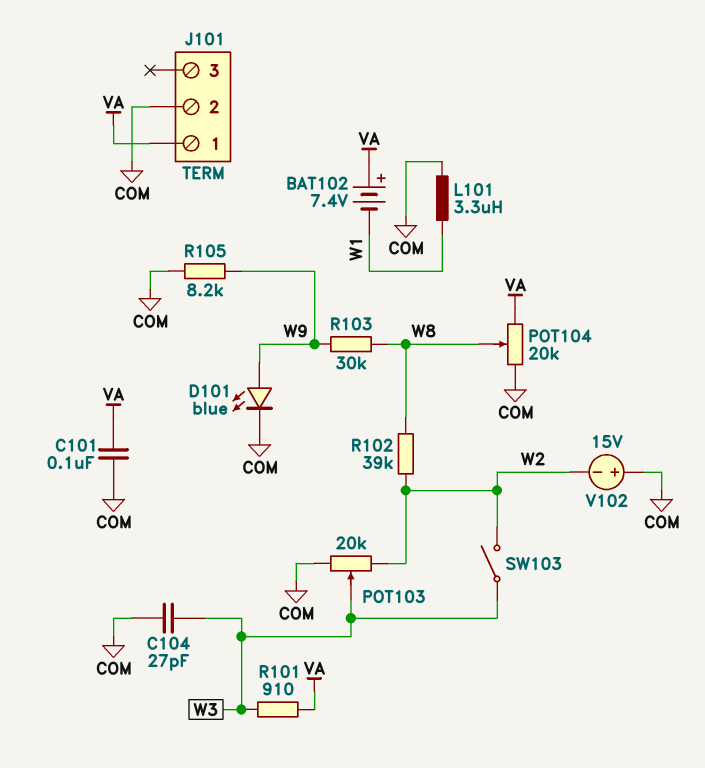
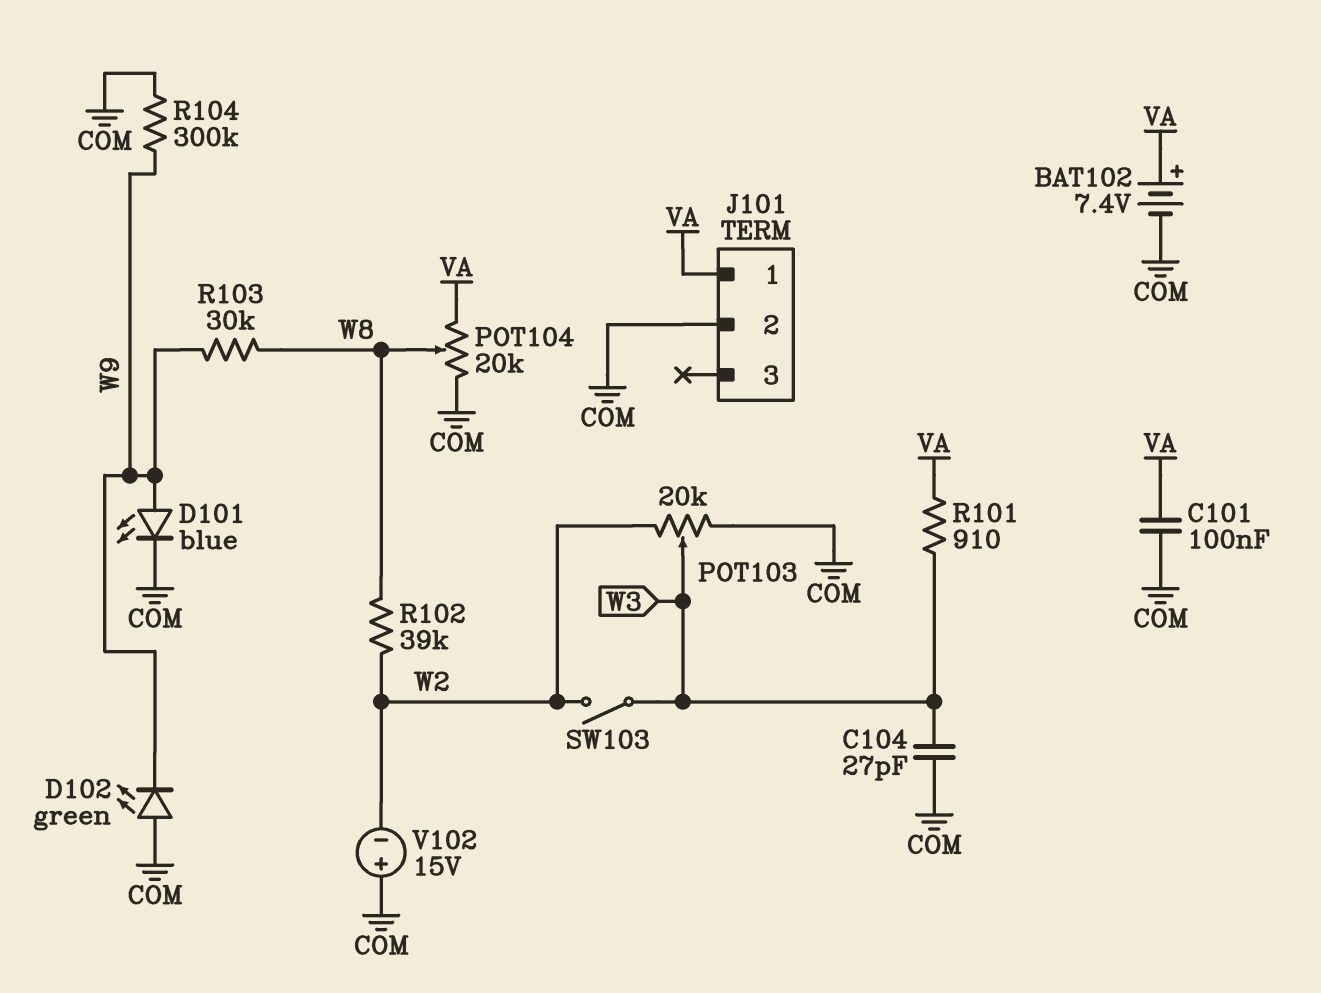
BAT102: 7.4V (plus VA, minus W1) -> 7.4V (plus VA, minus COM)
D102: none -> LED green (A COM, K W9)
L101: 3.3uH (COM, W1) -> none
R104: none -> 300k (COM, W9)
R105: 8.2k (COM, W9) -> none

